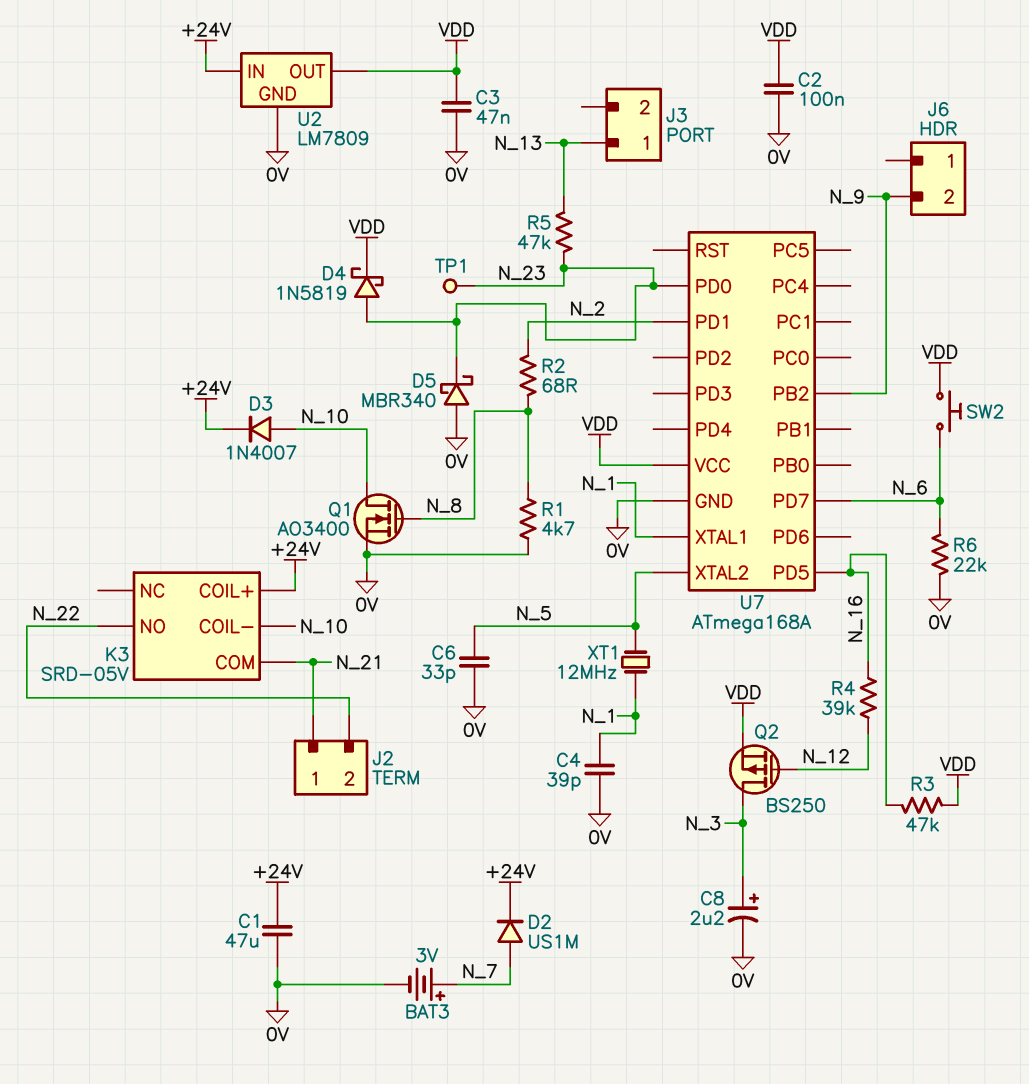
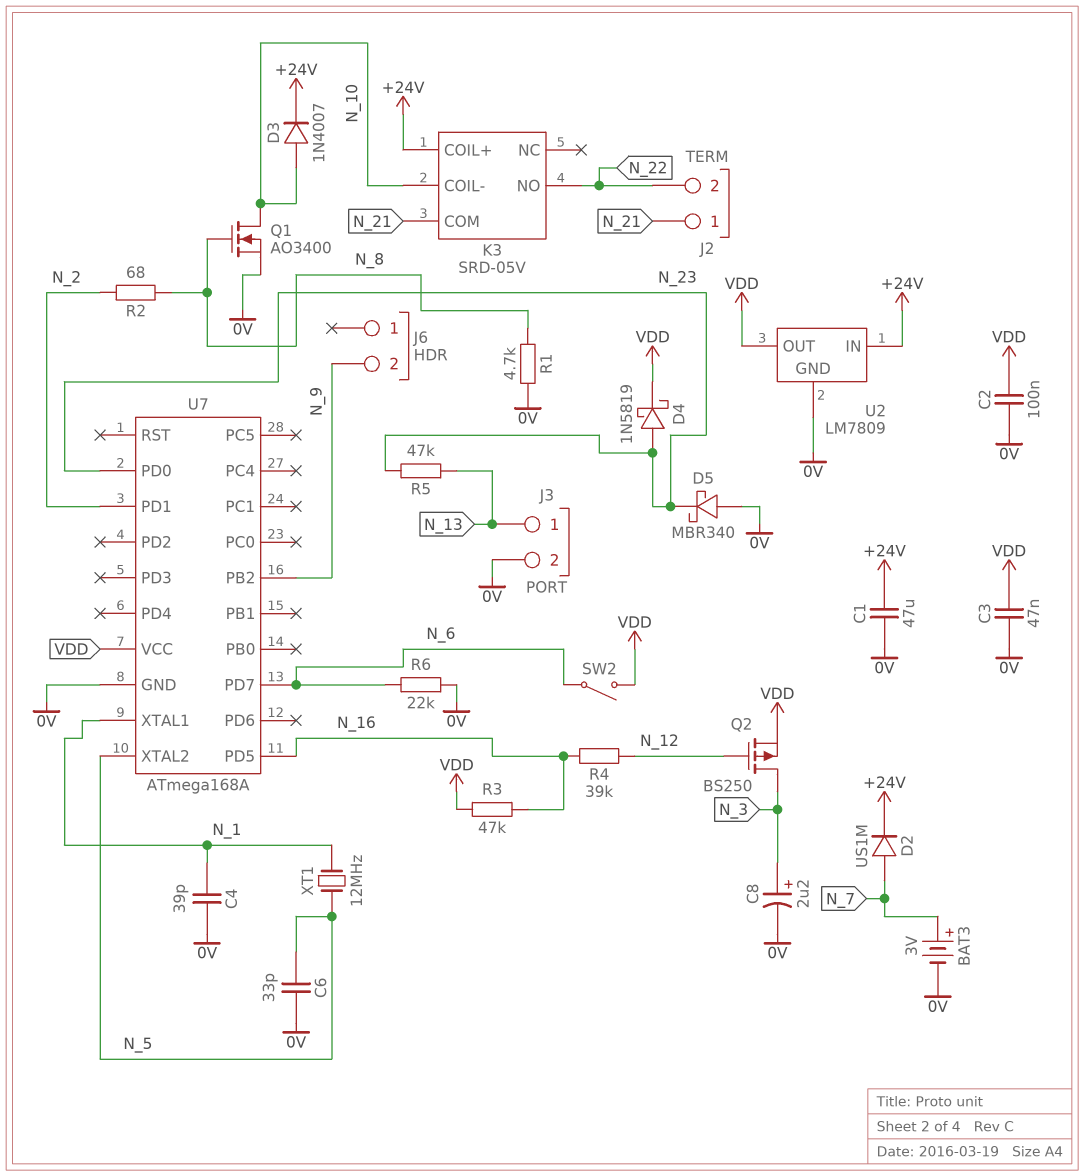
J3 pin 2: none -> 0V
SW2: button (N_6, VDD) -> switch (N_6, VDD)
TP1: test point (N_23) -> none

